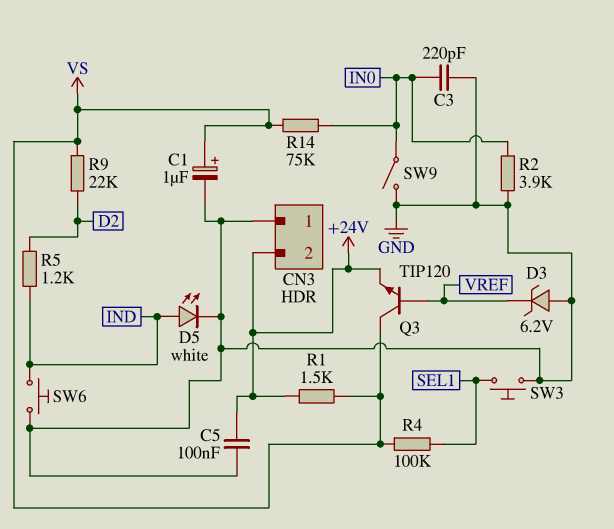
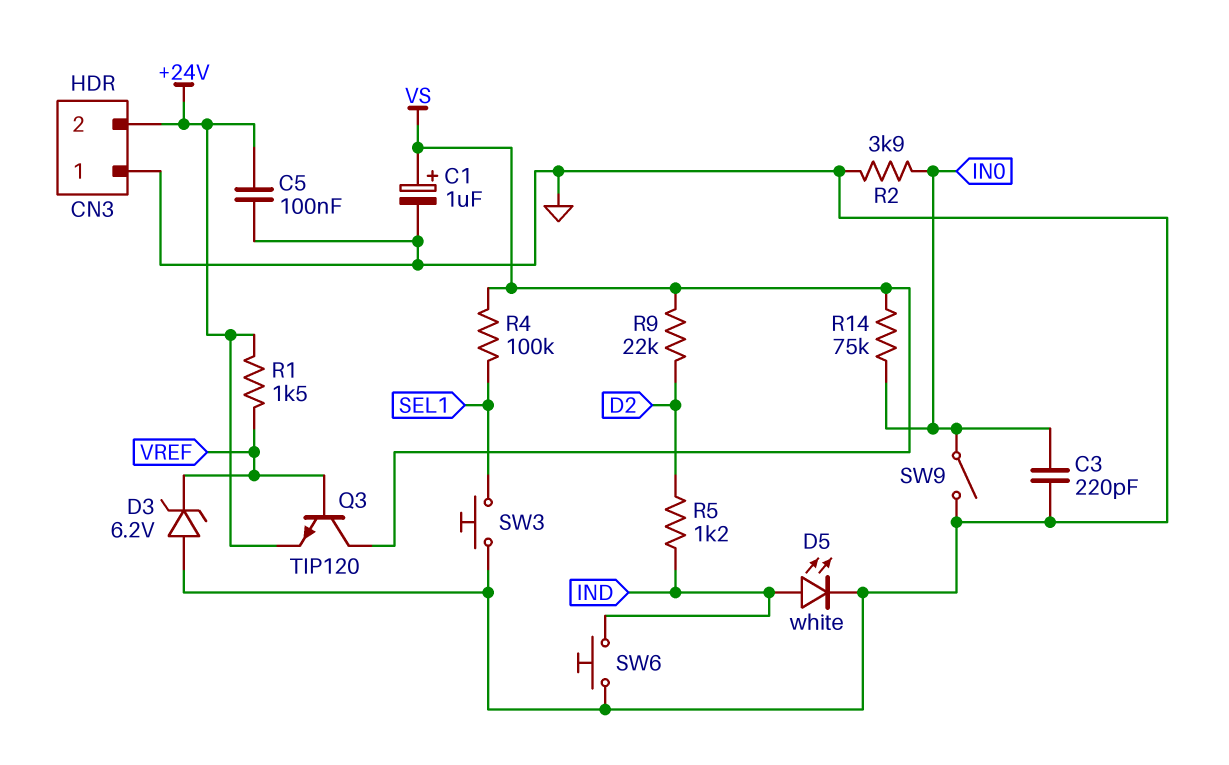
R1: 1.5k (+24V, VS) -> 1.5k (+24V, VREF)

